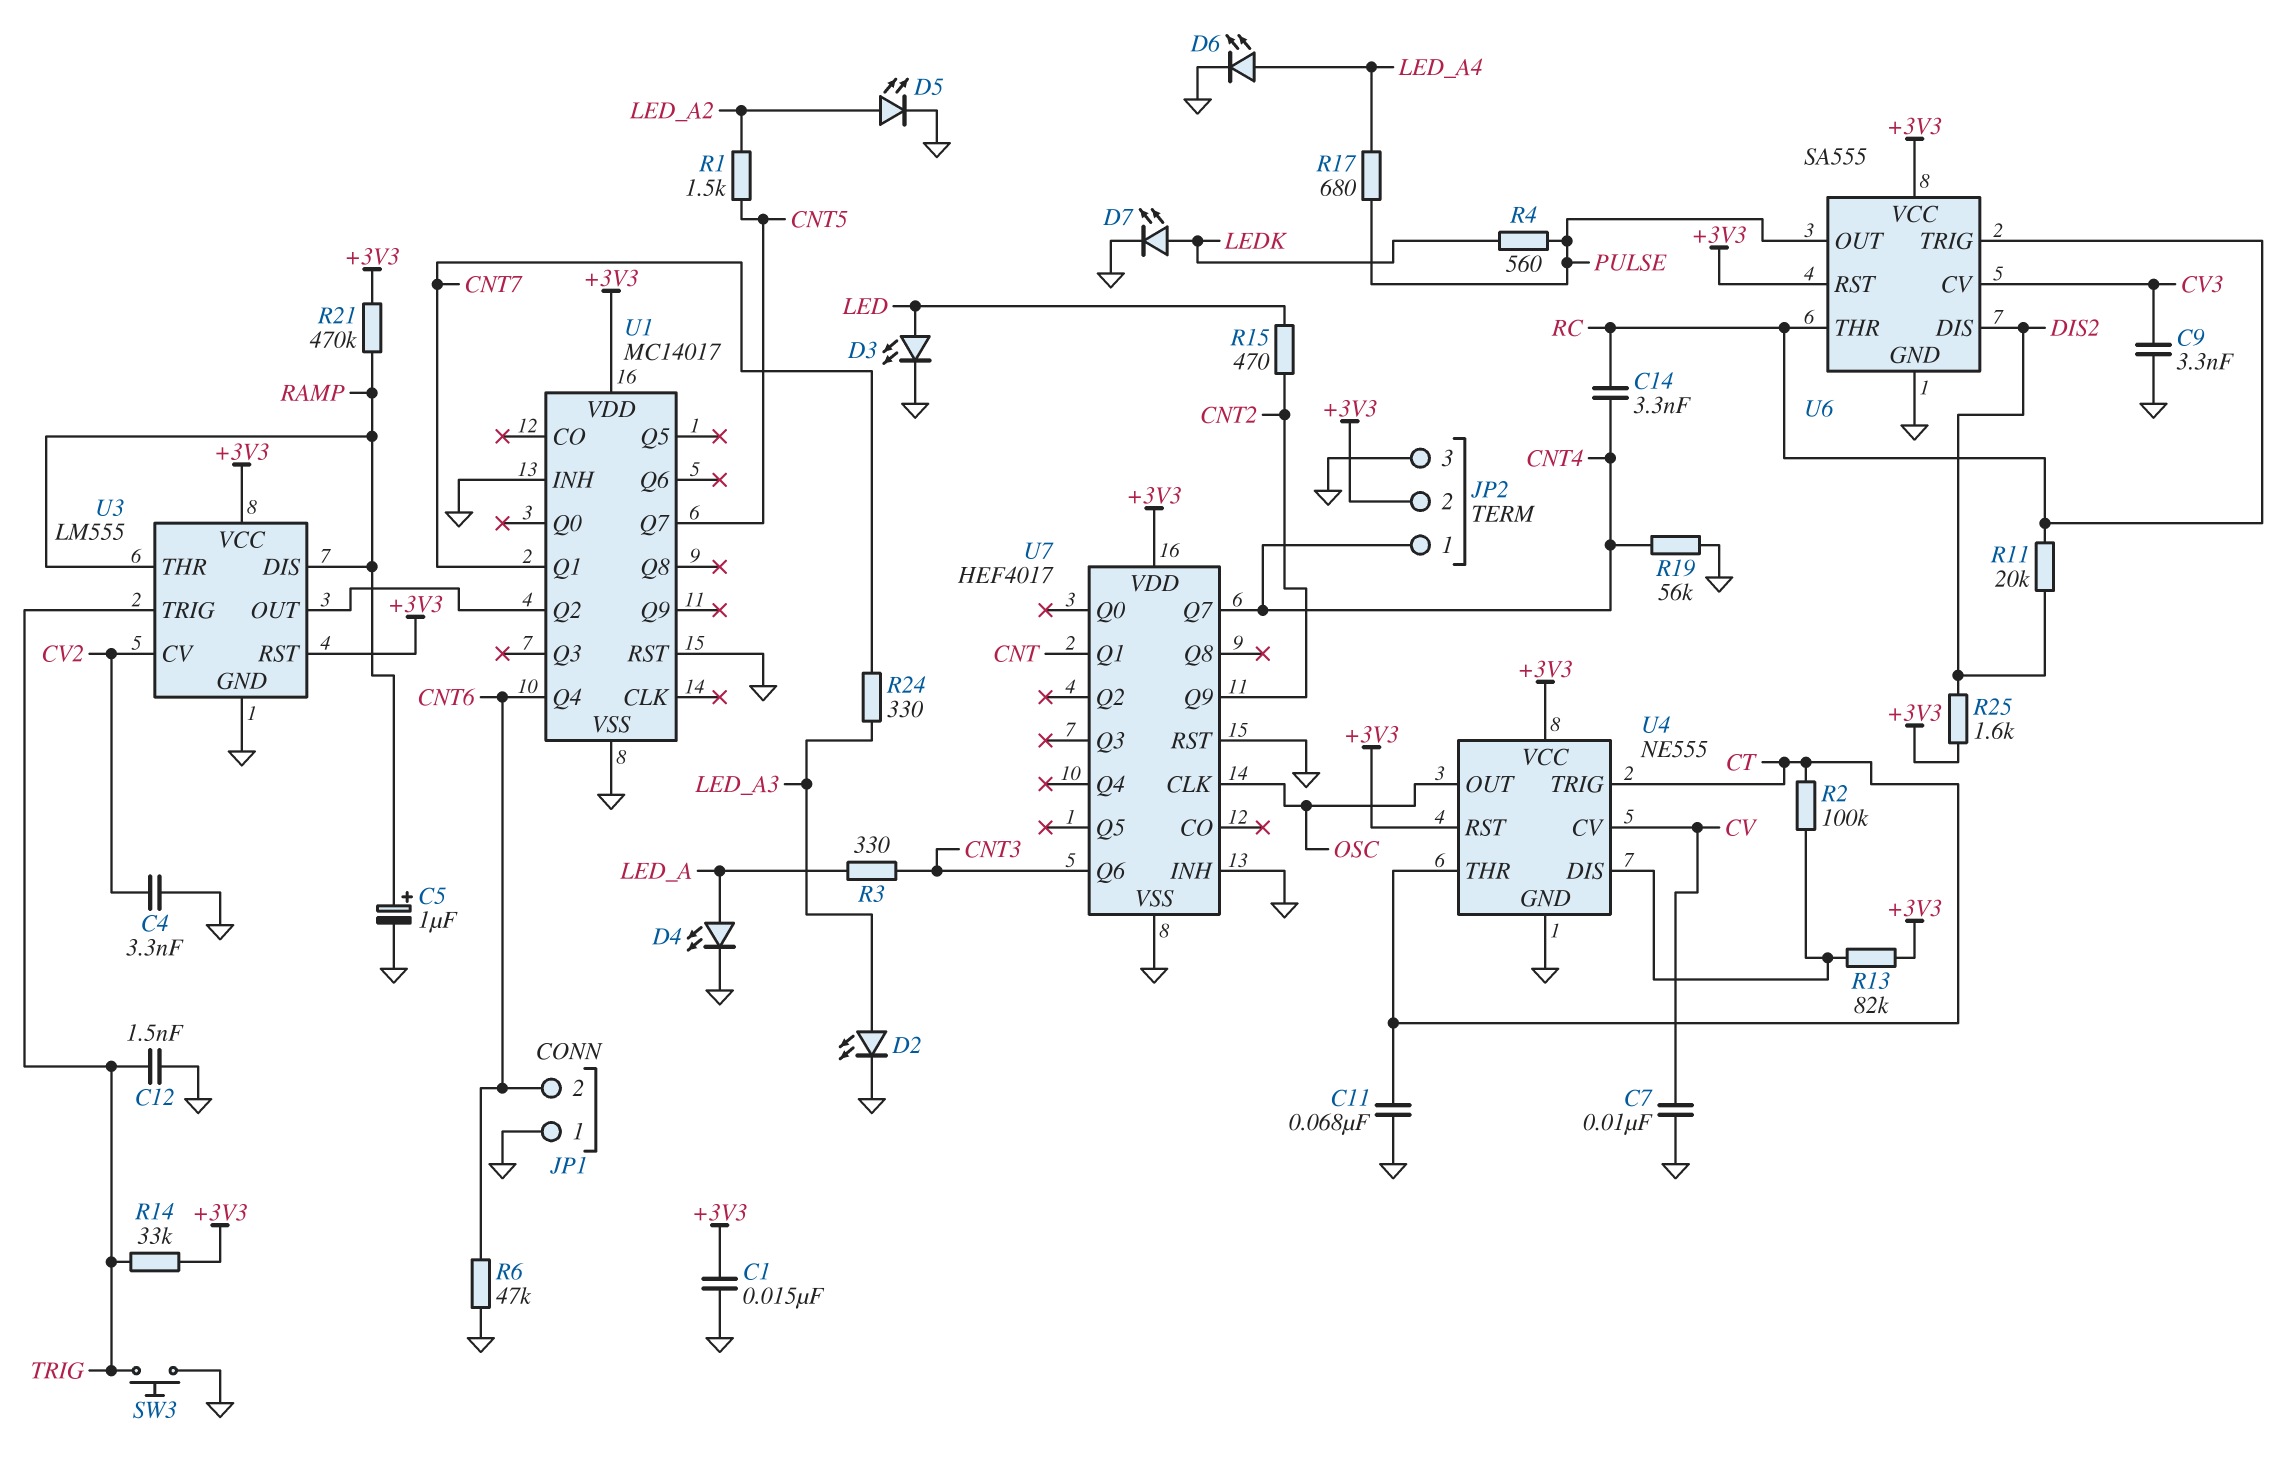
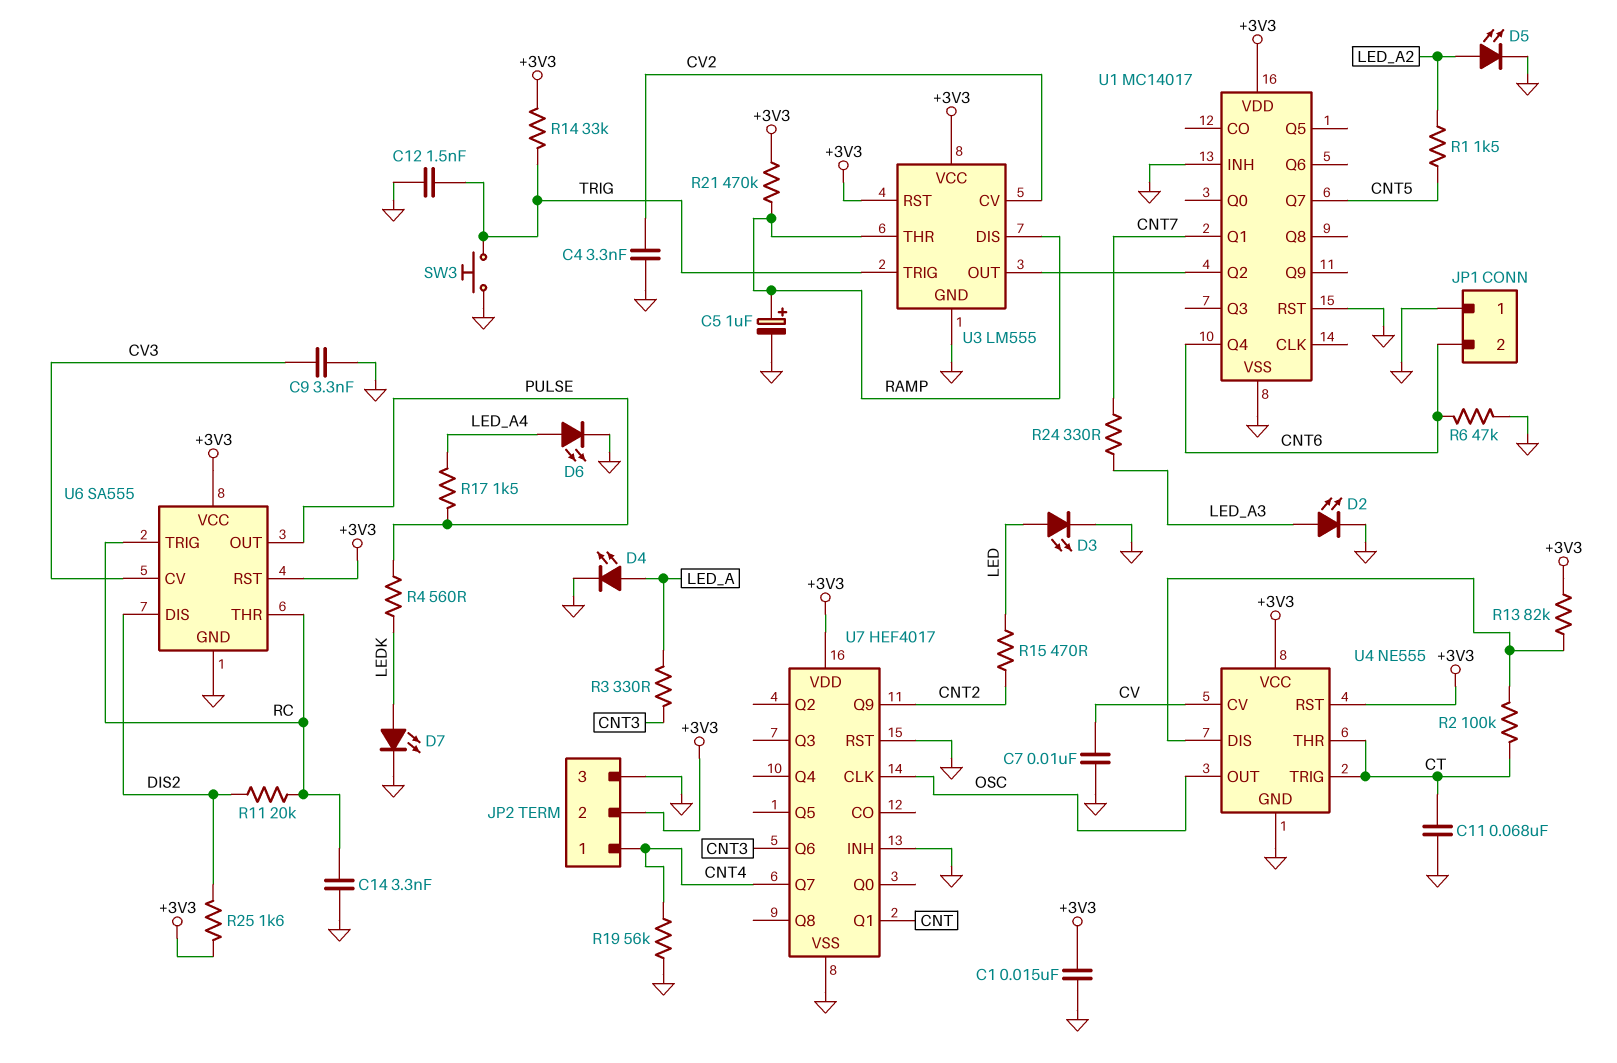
C14: 3.3nF (CNT4, RC) -> 3.3nF (GND, RC)
R17: 680 (LED_A4, PULSE) -> 1.5k (LED_A4, PULSE)

